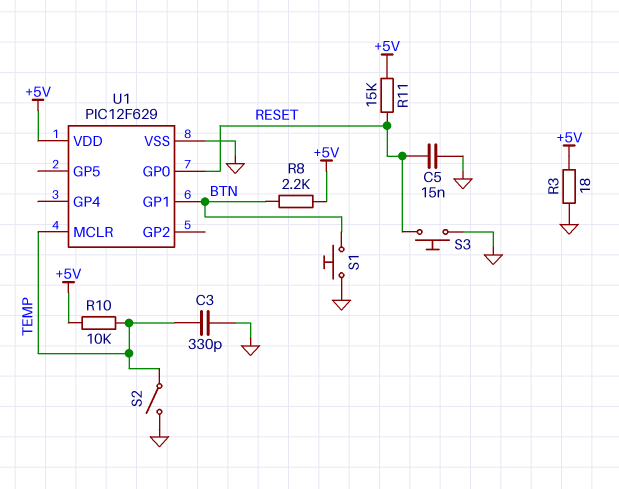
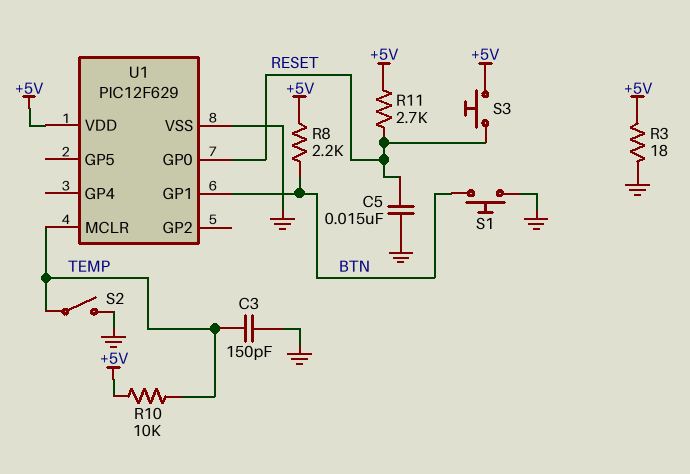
C3: 330pF (GND, TEMP) -> 150pF (GND, TEMP)
R11: 15k (+5V, RESET) -> 2.7k (+5V, RESET)
S3: button (GND, RESET) -> button (+5V, RESET)

